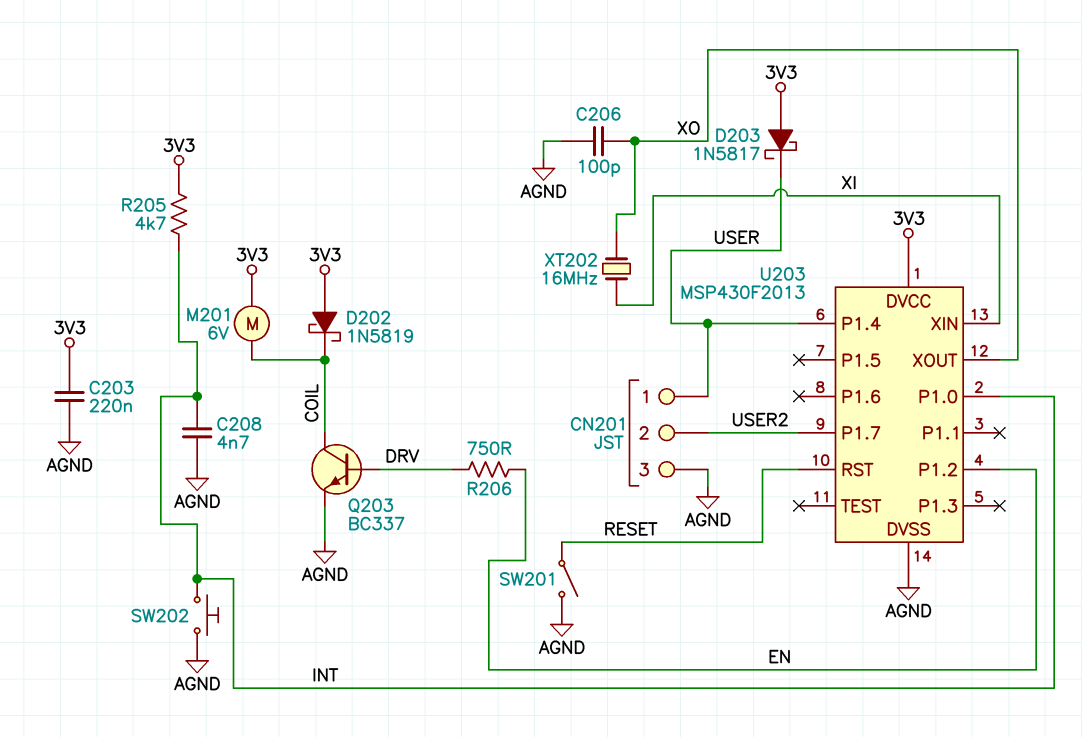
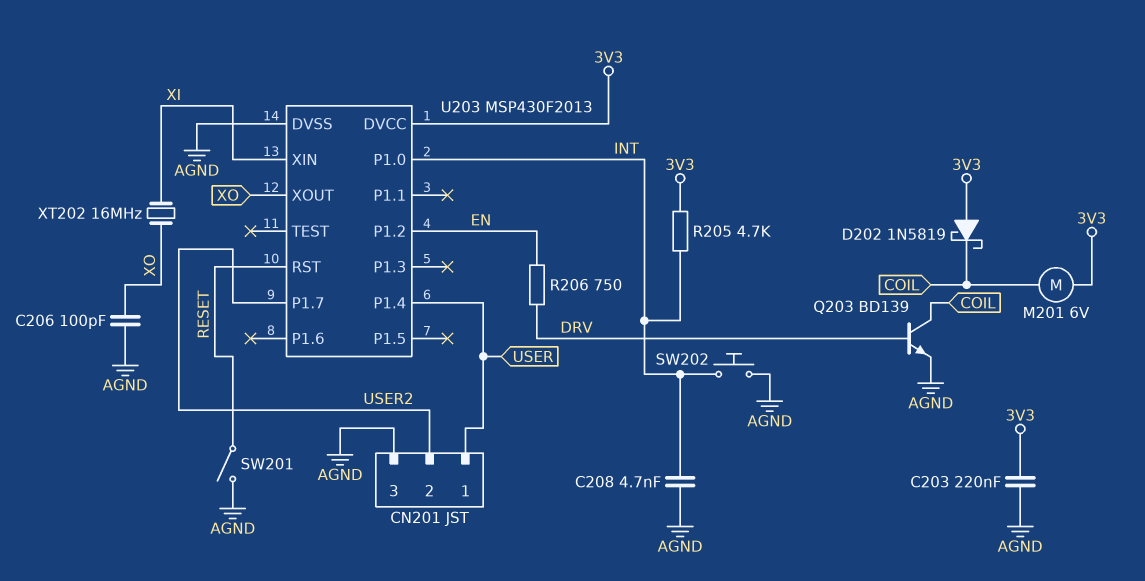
D203: schottky 1N5817 (A 3V3, K USER) -> none
Q203: NPN BC337 (B DRV, C COIL, E AGND) -> NPN BD139 (B DRV, C COIL, E AGND)

